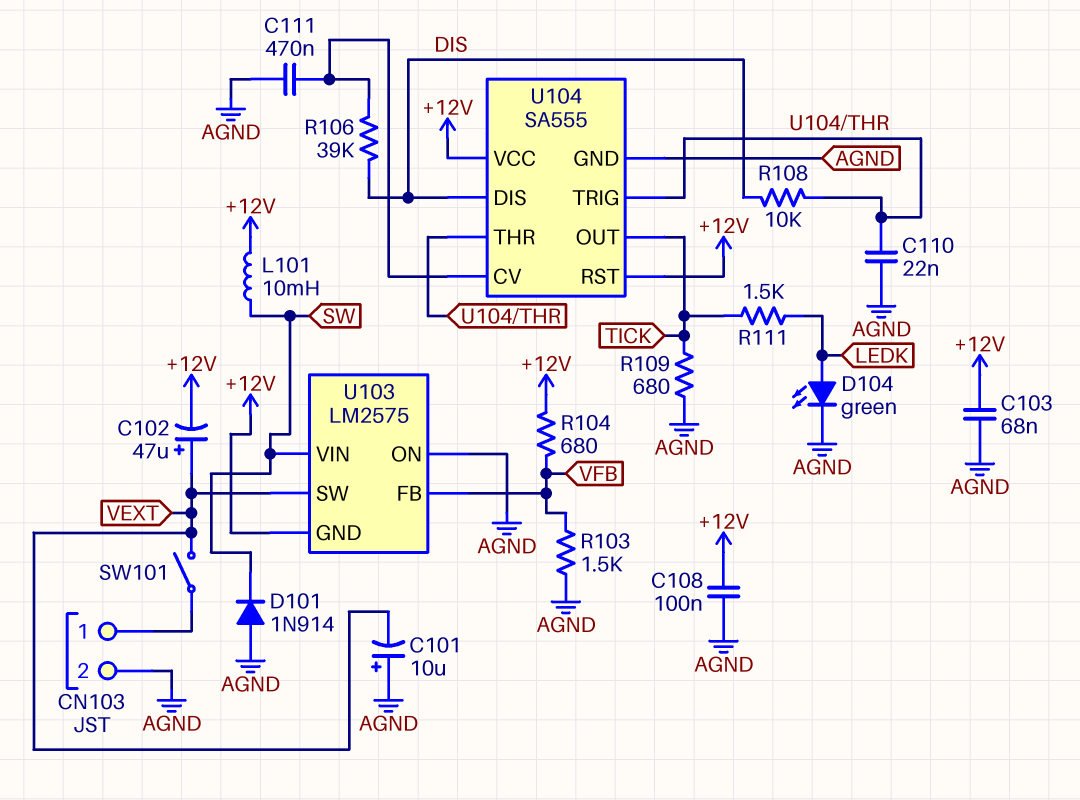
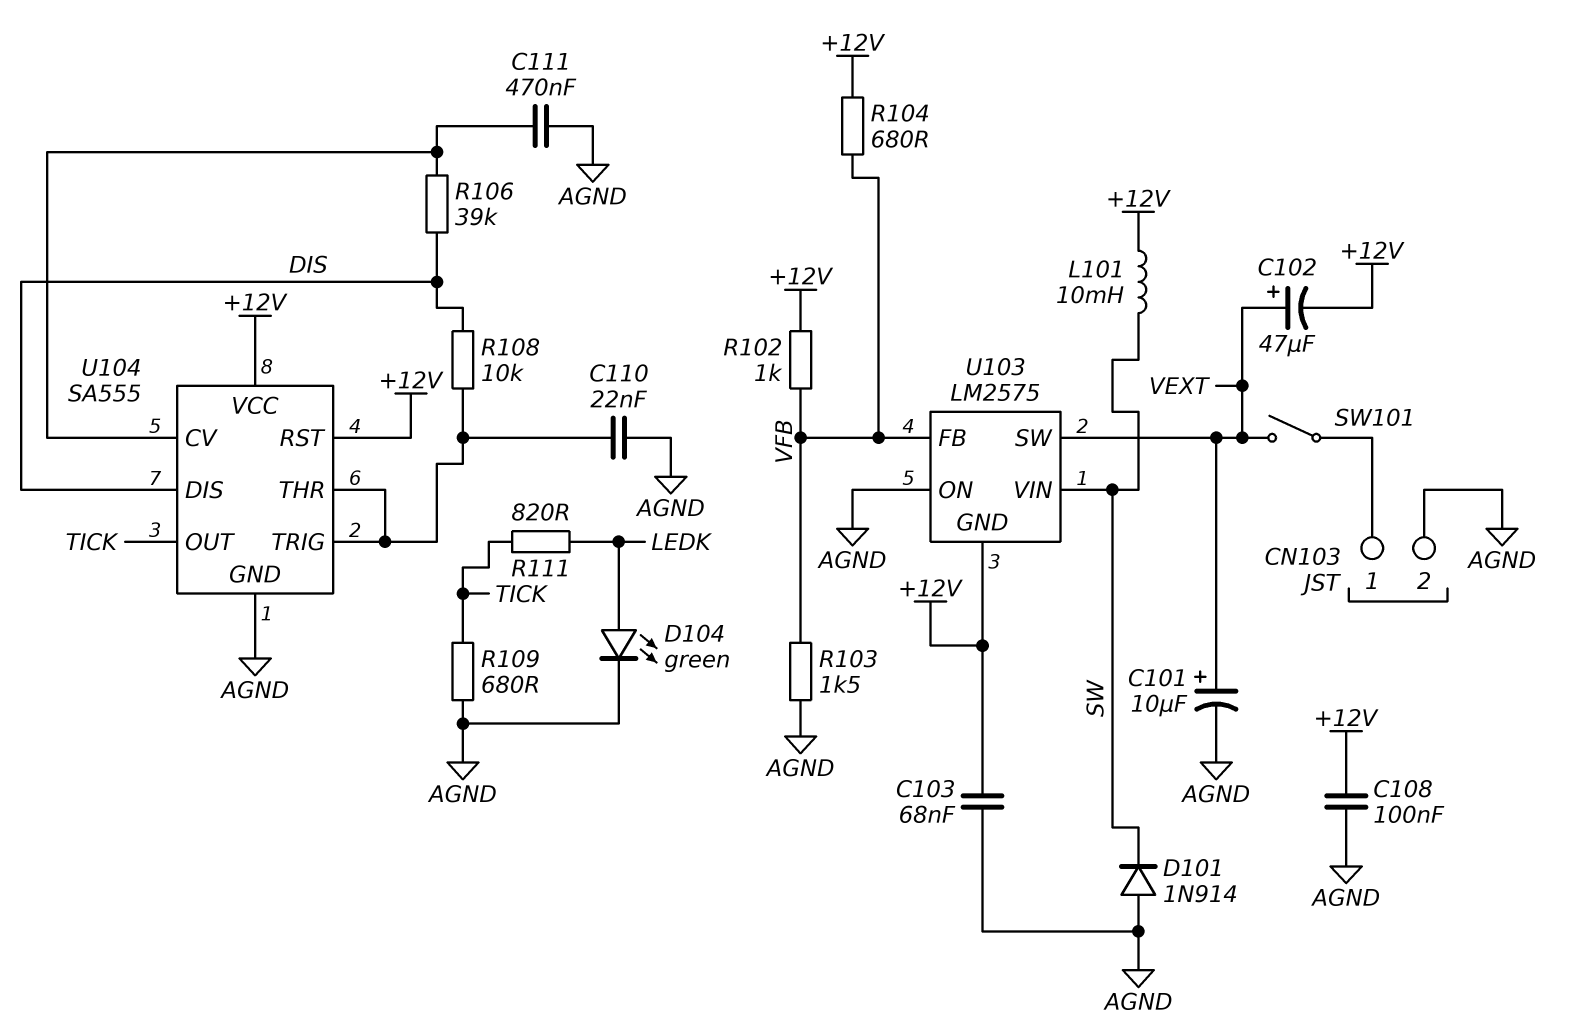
C101: 10uF (plus AGND, minus VEXT) -> 10uF (plus VEXT, minus AGND)
R102: none -> 1k (+12V, VFB)
R111: 1.5k (LEDK, TICK) -> 820 (LEDK, TICK)

